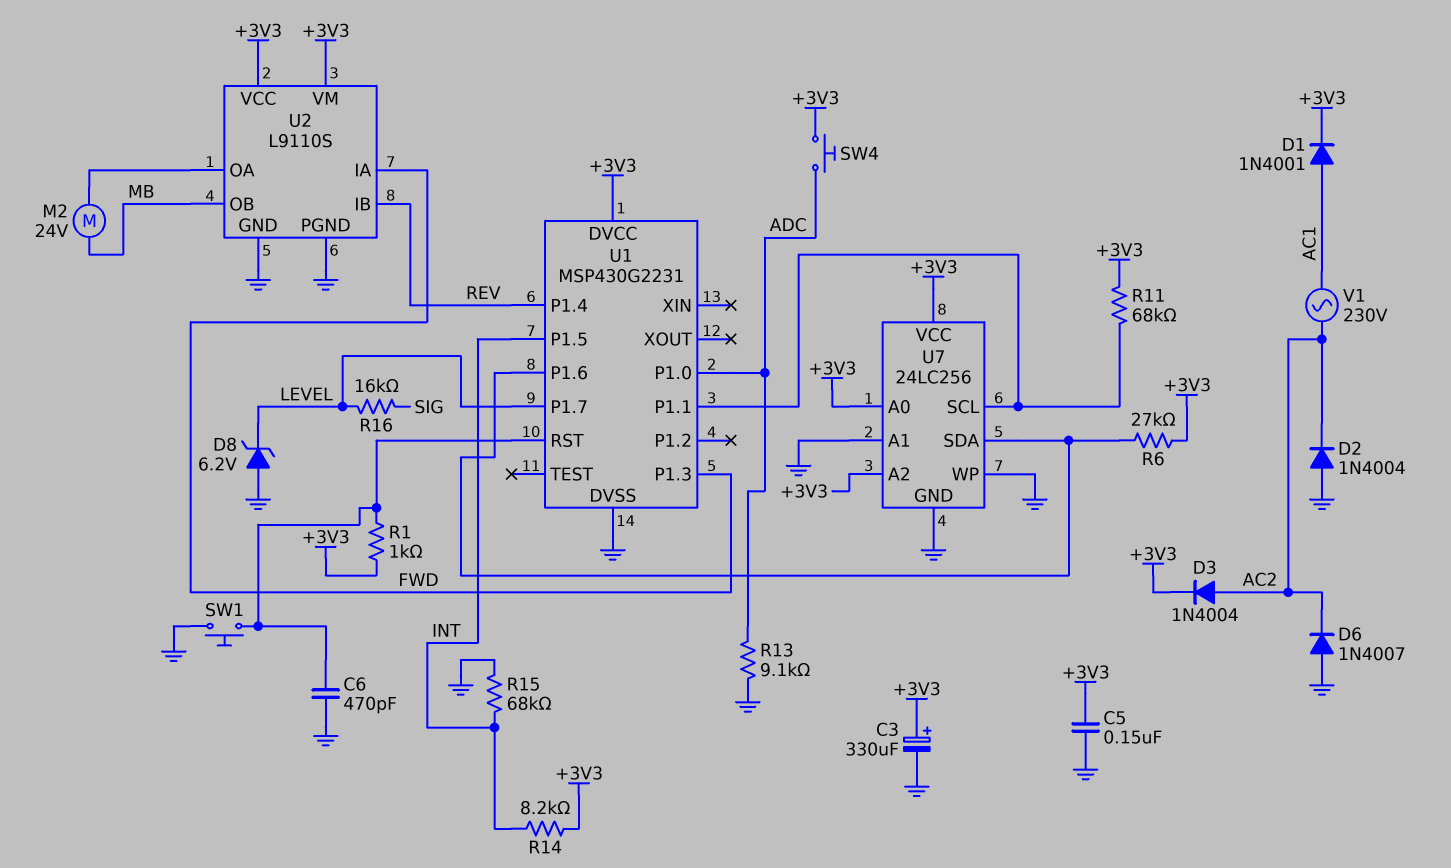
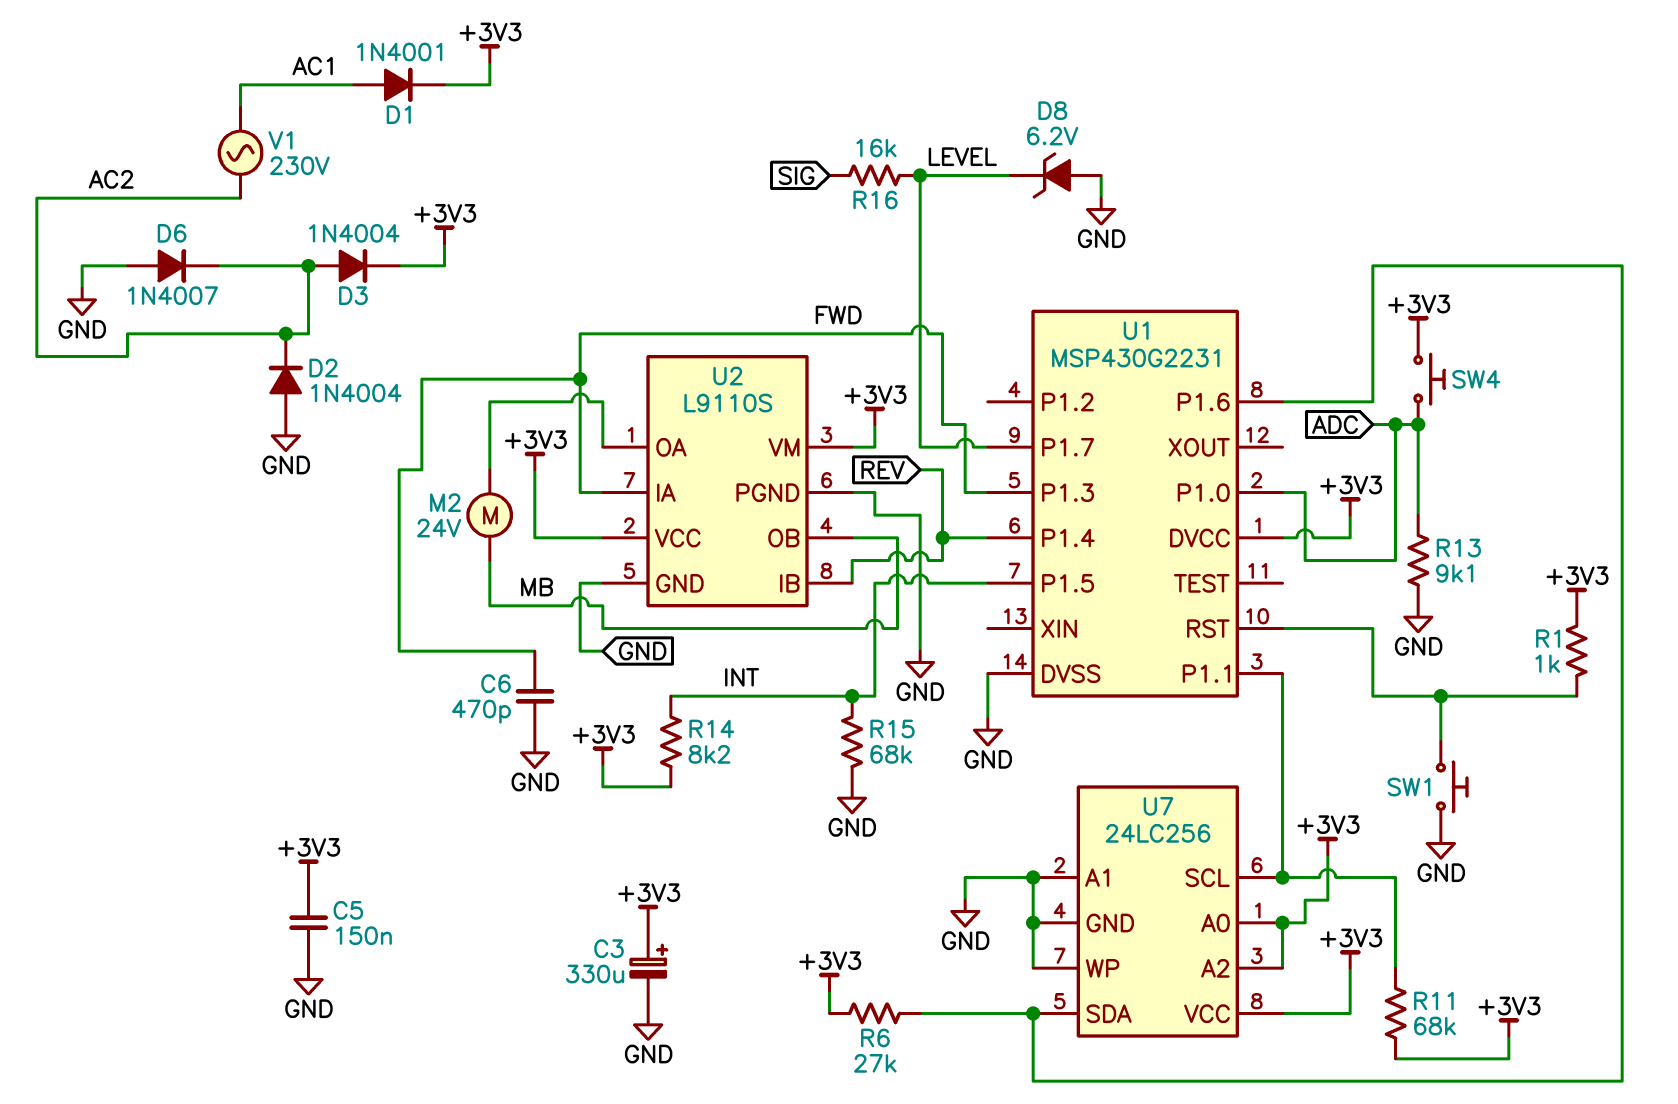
C6: 470pF (GND, U1/RST) -> 470pF (FWD, GND)

